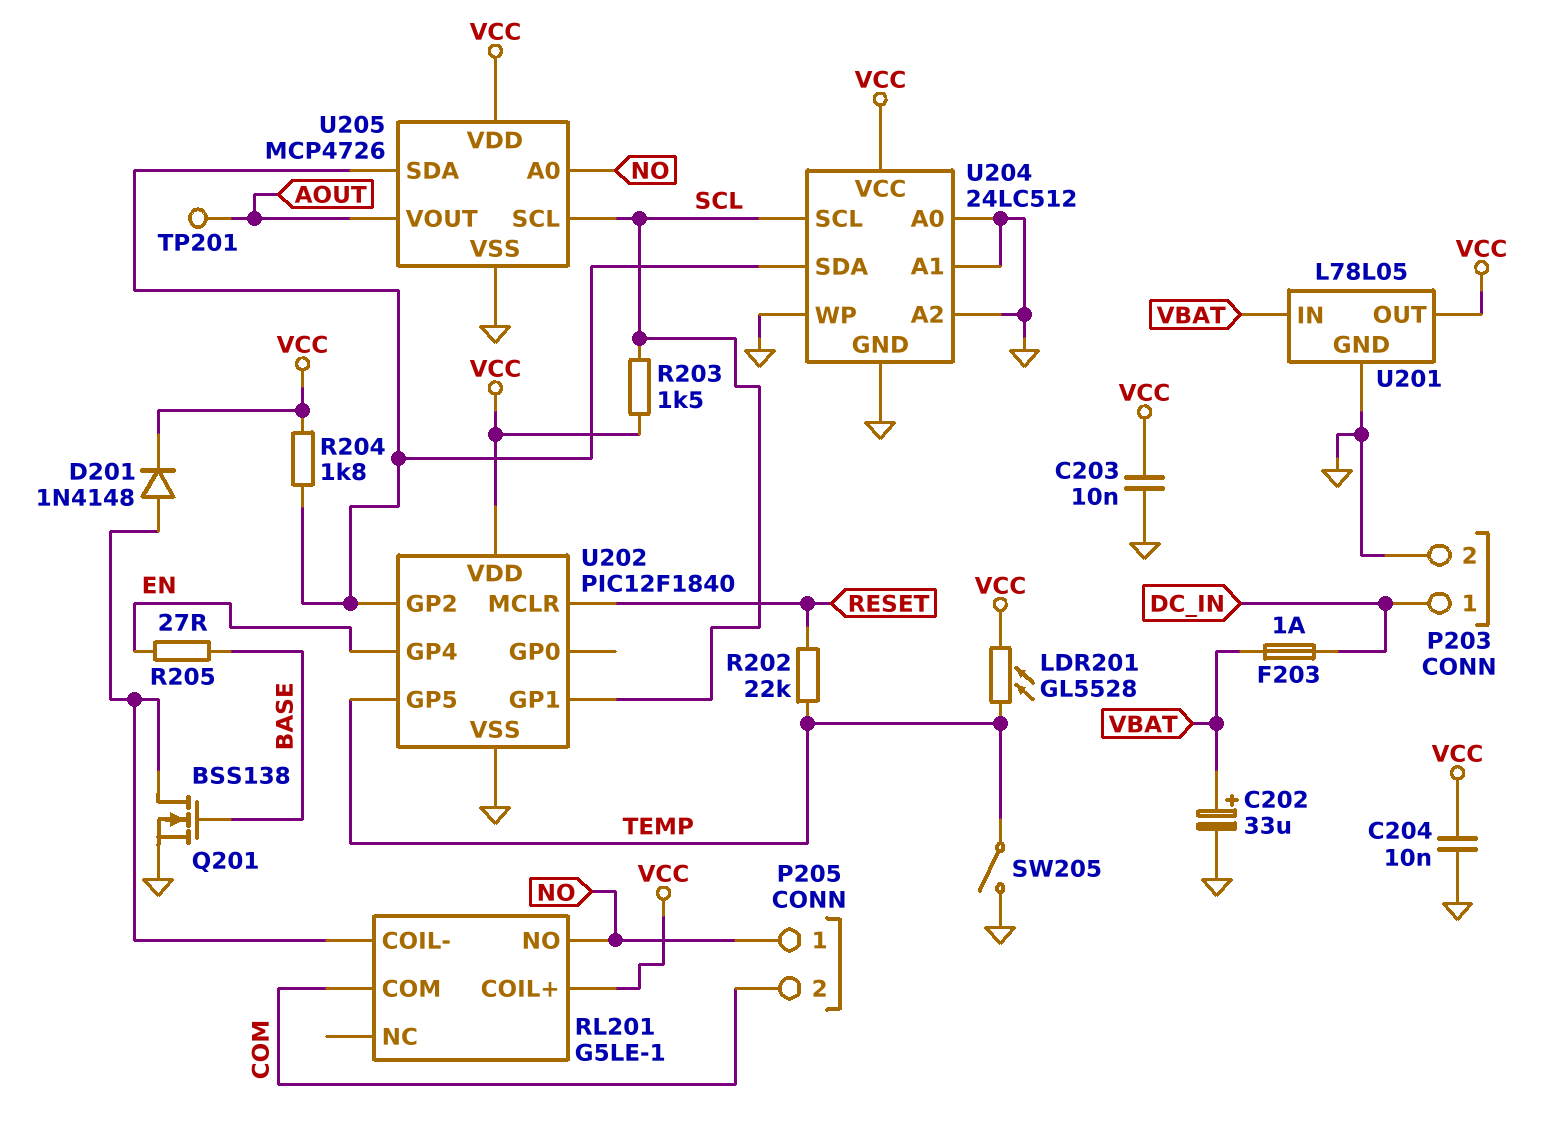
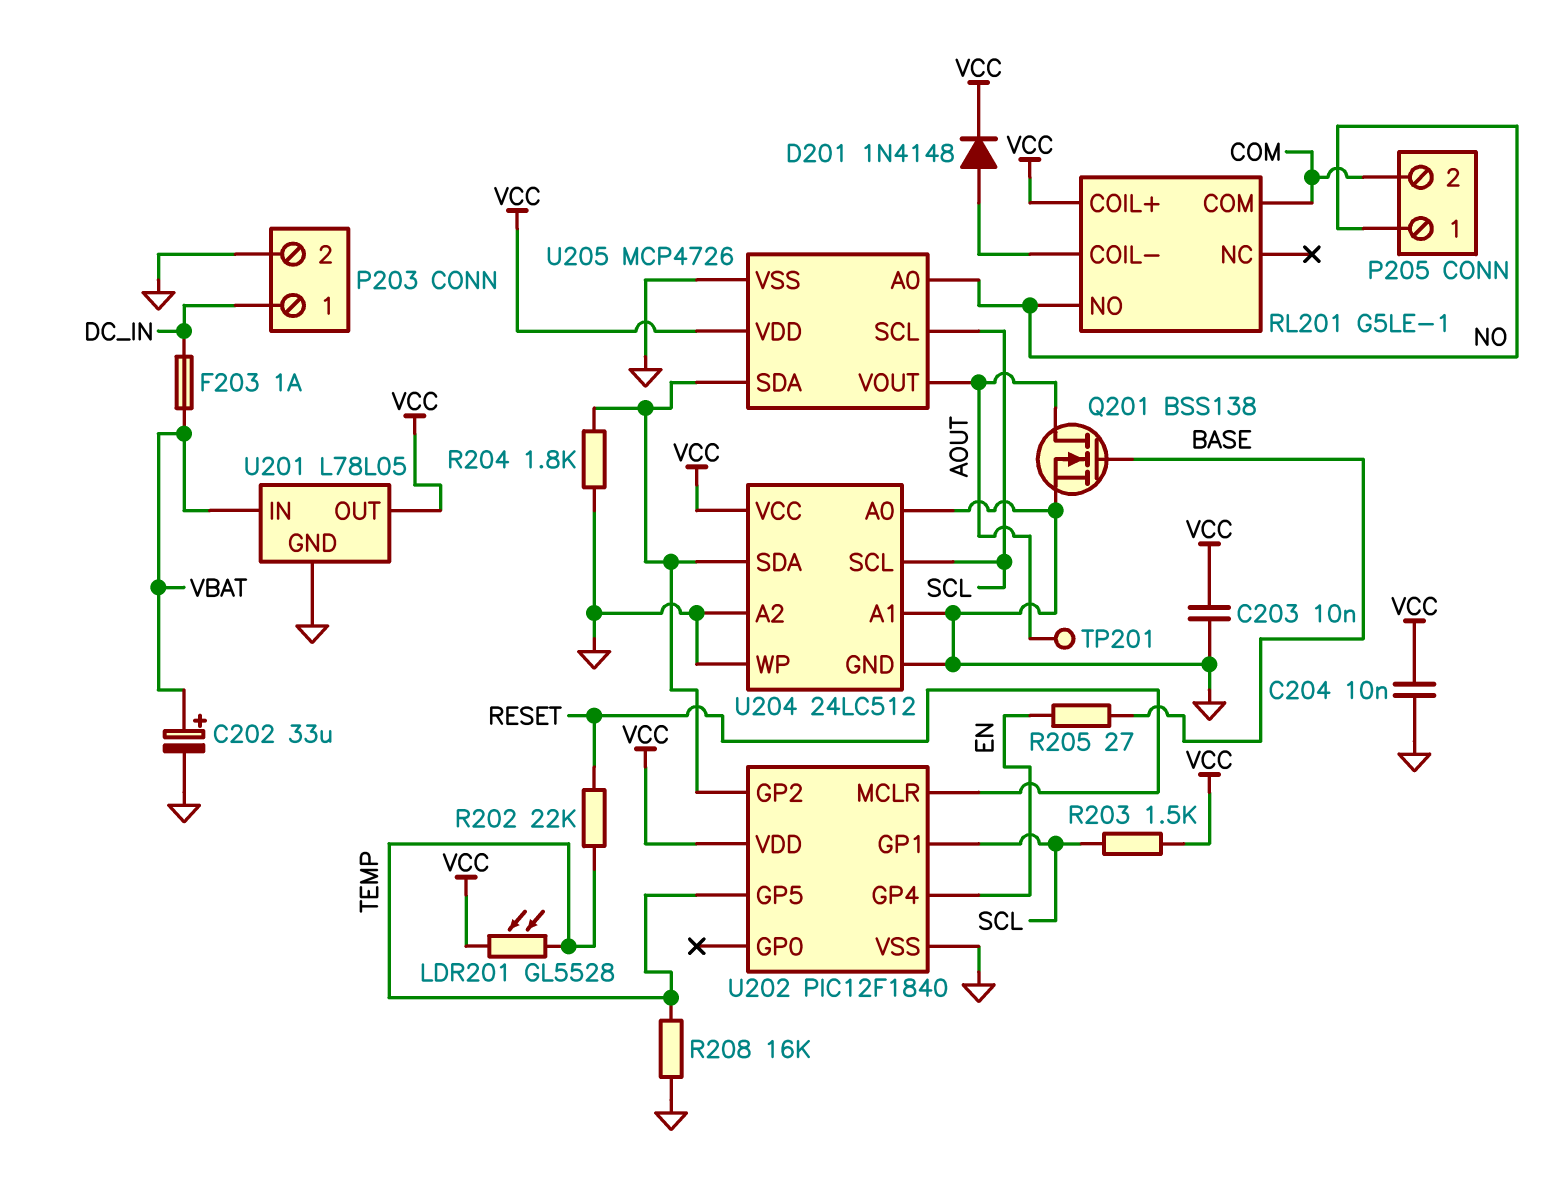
Q201: NMOS BSS138 (G BASE, D RL201/COIL-, S GND) -> NMOS BSS138 (G BASE, D AOUT, S GND)
R204: 1.8k (U202/GP2, VCC) -> 1.8k (GND, U202/GP2)
R208: none -> 16k (GND, TEMP)
SW205: switch (GND, TEMP) -> none

